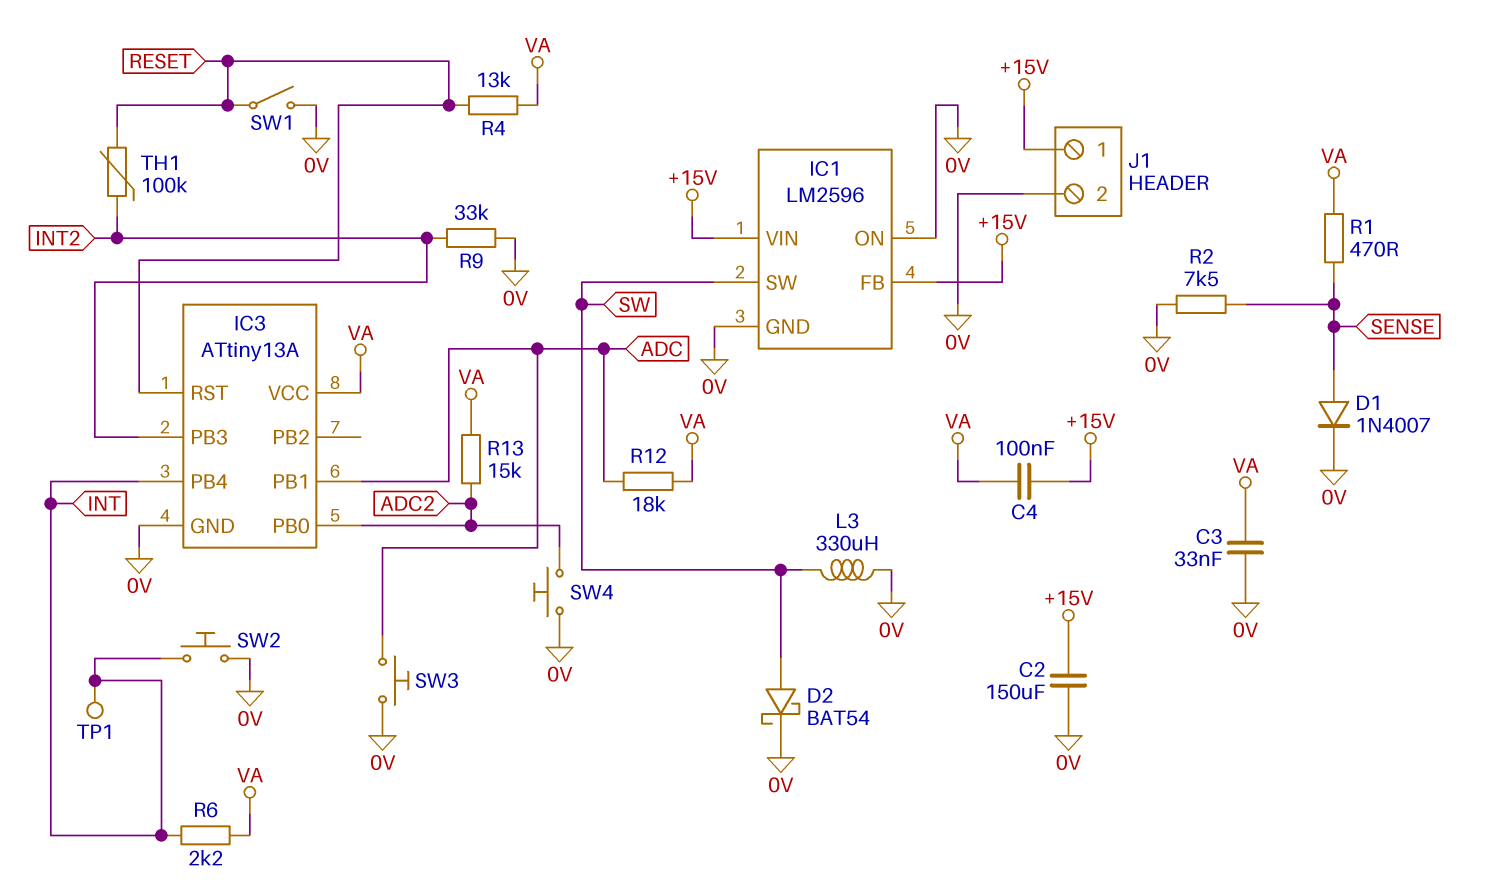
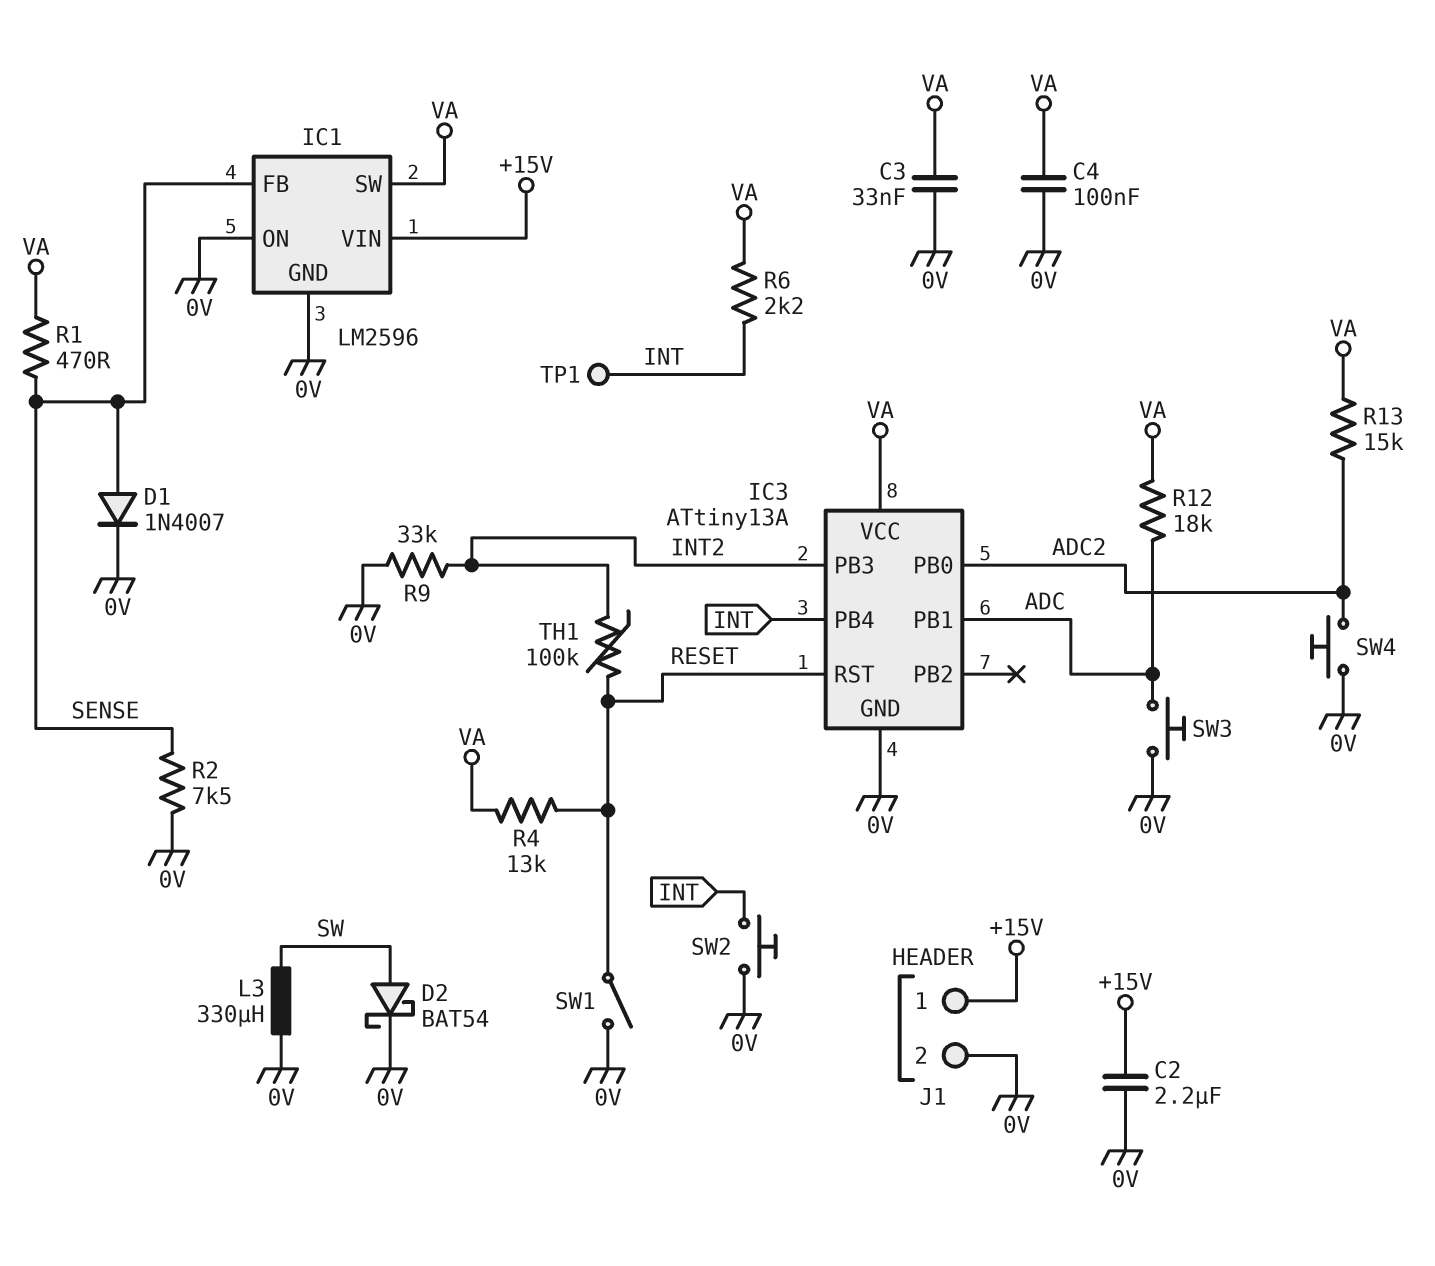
C2: 150uF (+15V, 0V) -> 2.2uF (+15V, 0V)
C4: 100nF (+15V, VA) -> 100nF (0V, VA)
IC1 pin FB: +15V -> SENSE
IC1 pin SW: SW -> VA

